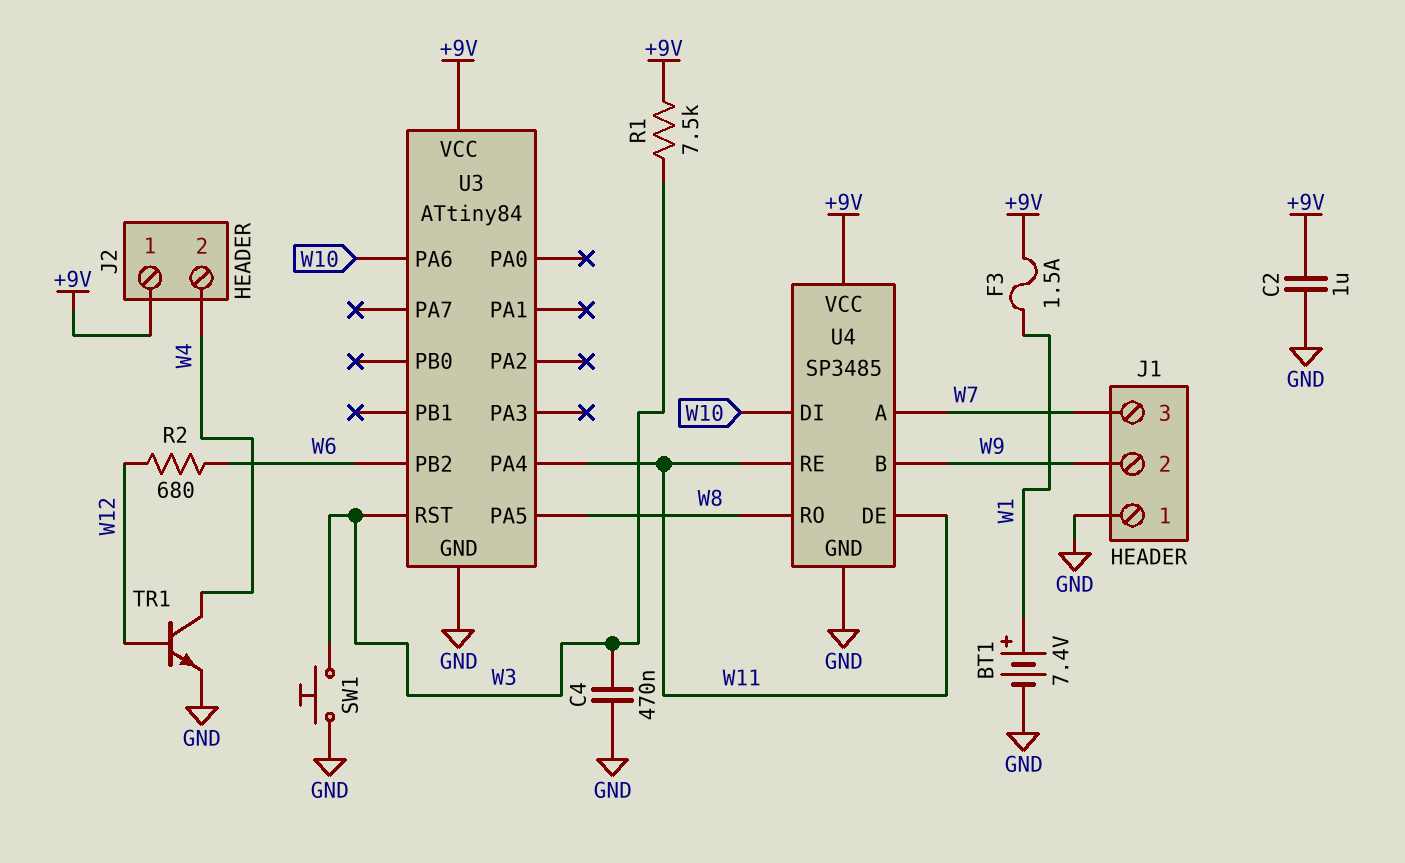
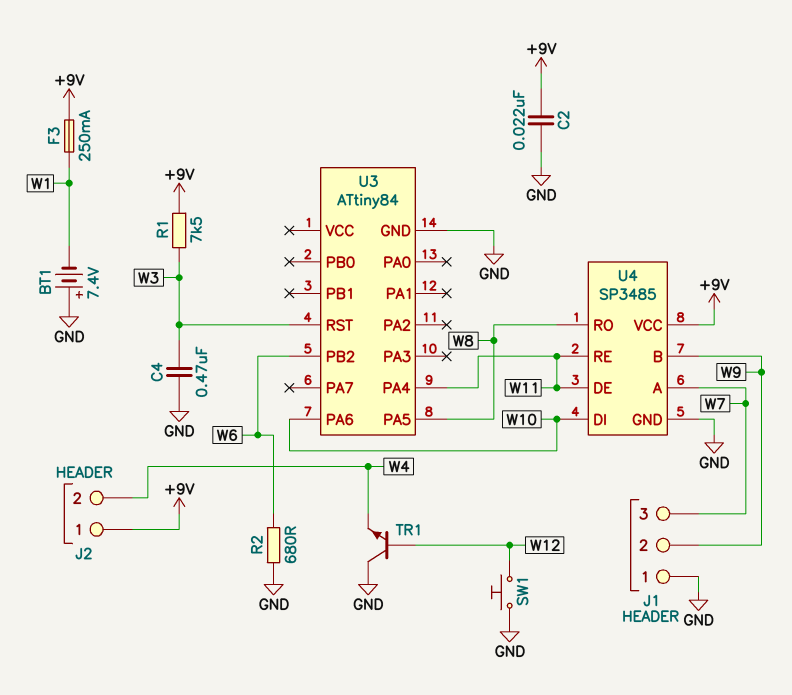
BT1: 7.4V (plus W1, minus GND) -> 7.4V (plus GND, minus W1)
C2: 1uF (+9V, GND) -> 22nF (+9V, GND)
F3: 1.5A (+9V, W1) -> 250mA (+9V, W1)
R2: 680 (W6, W12) -> 680 (GND, W6)
SW1: button (GND, W3) -> button (GND, W12)
TR1: NPN (B W12, C W4, E GND) -> NPN (B W12, C GND, E W4)
U3 pin VCC: +9V -> none

